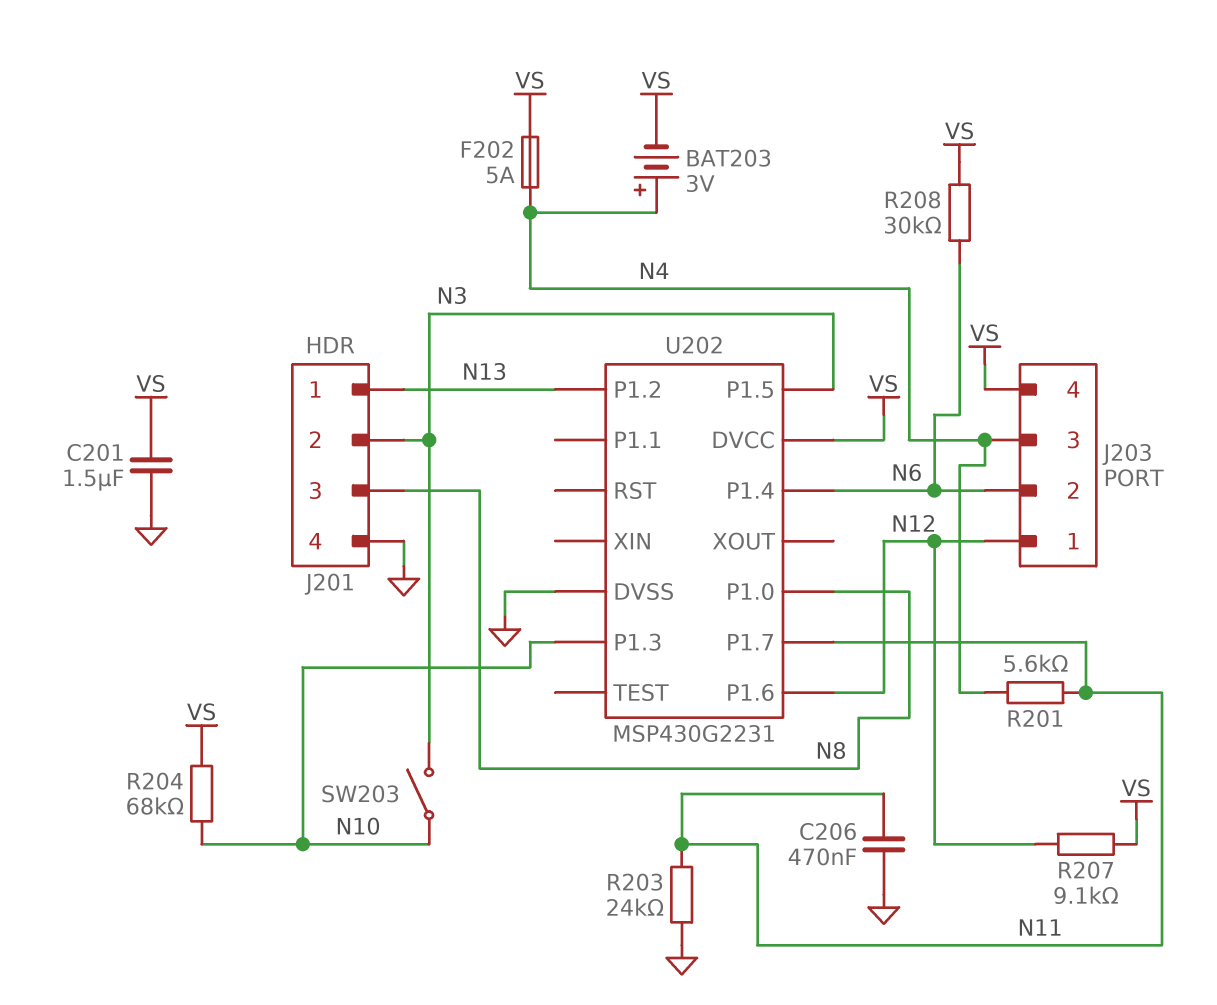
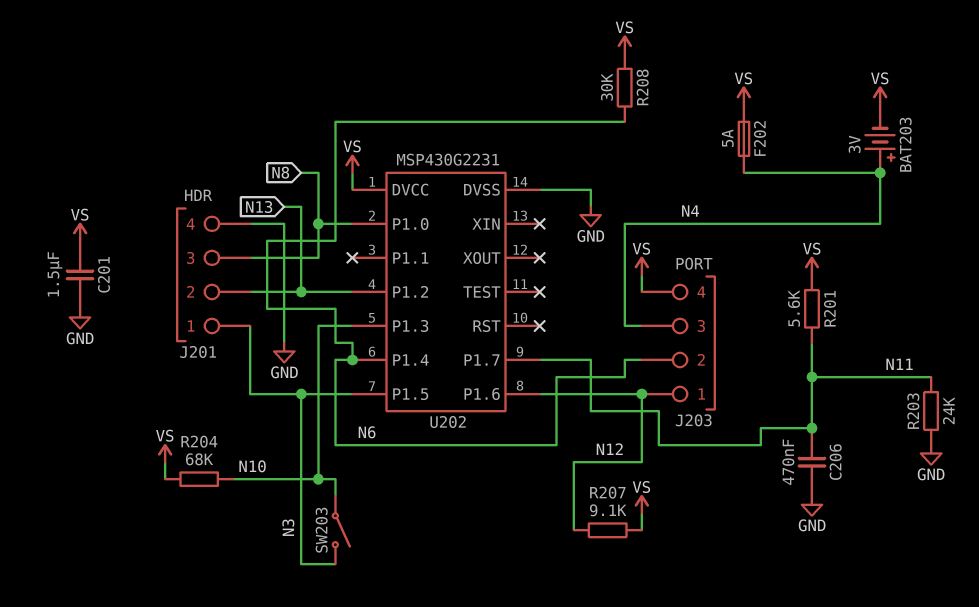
J201 pin 1: N13 -> N3
J201 pin 2: N3 -> N13
R201: 5.6k (N4, N11) -> 5.6k (N11, VS)

